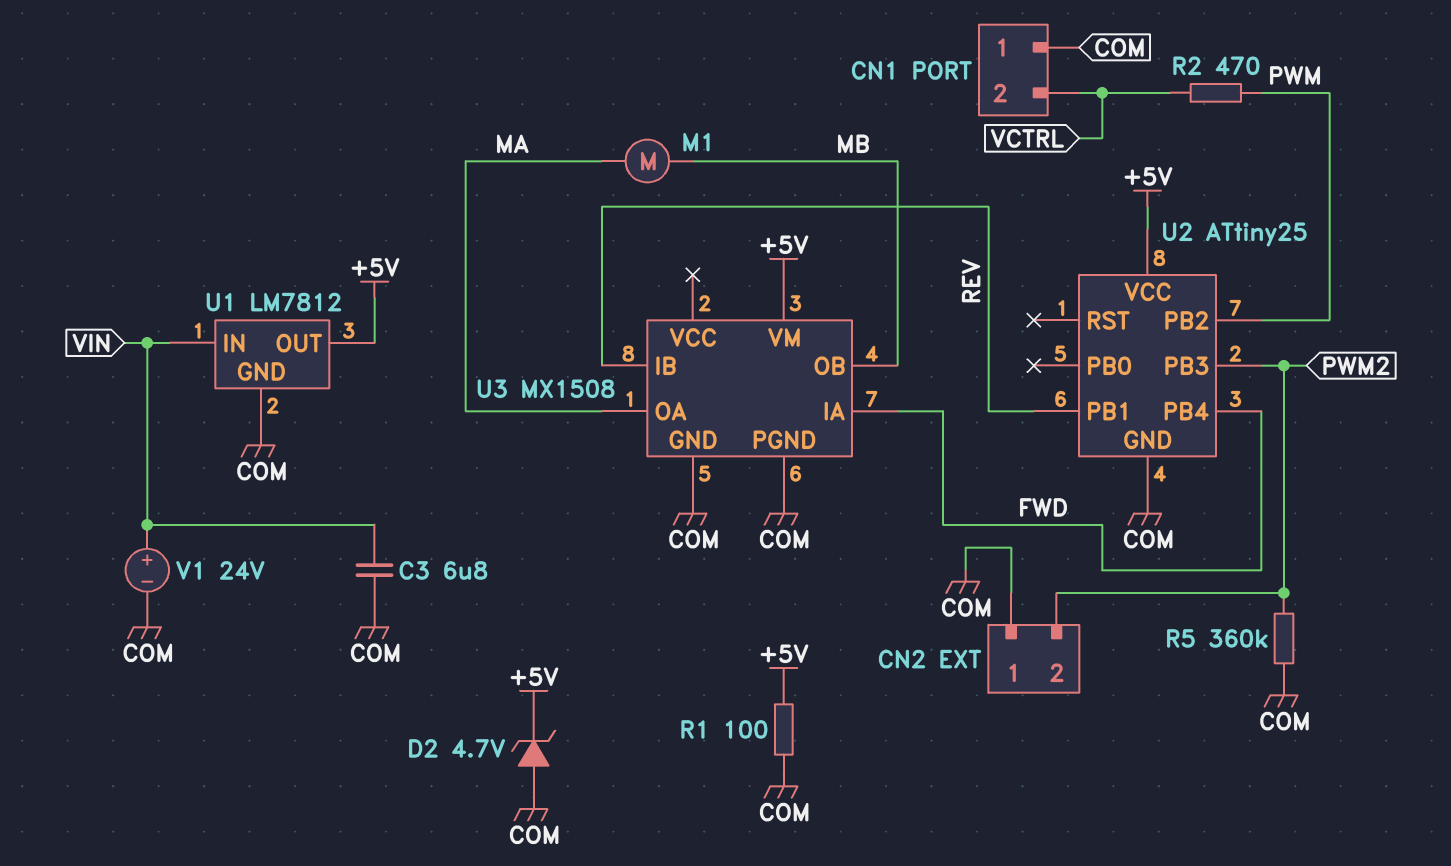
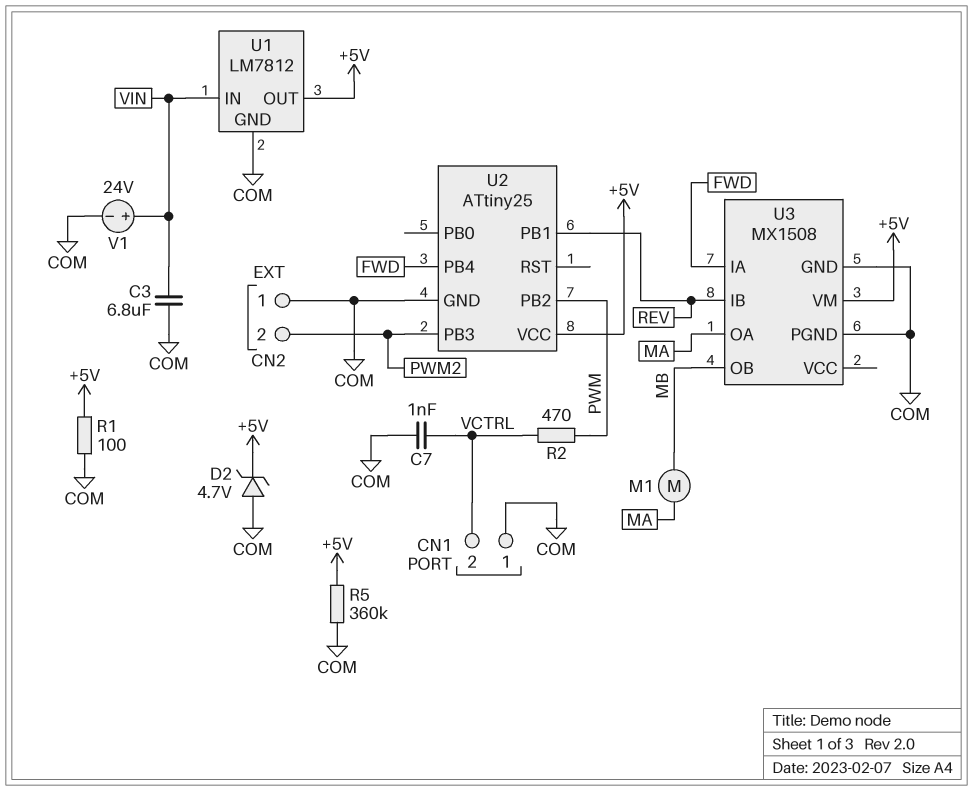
C7: none -> 1nF (COM, VCTRL)
R5: 360k (COM, PWM2) -> 360k (+5V, COM)

